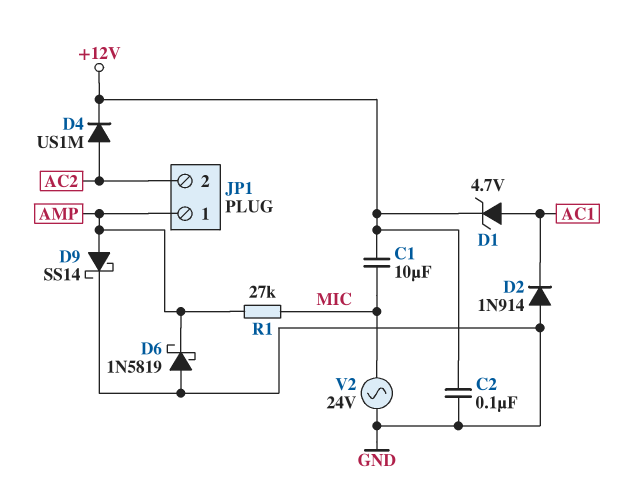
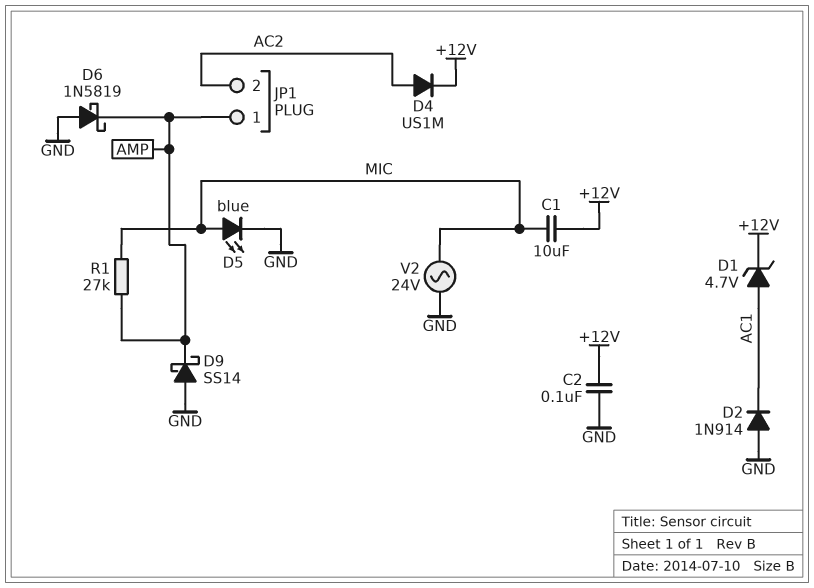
D5: none -> LED blue (A MIC, K GND)
D9: schottky SS14 (A AMP, K GND) -> schottky SS14 (A GND, K AMP)

